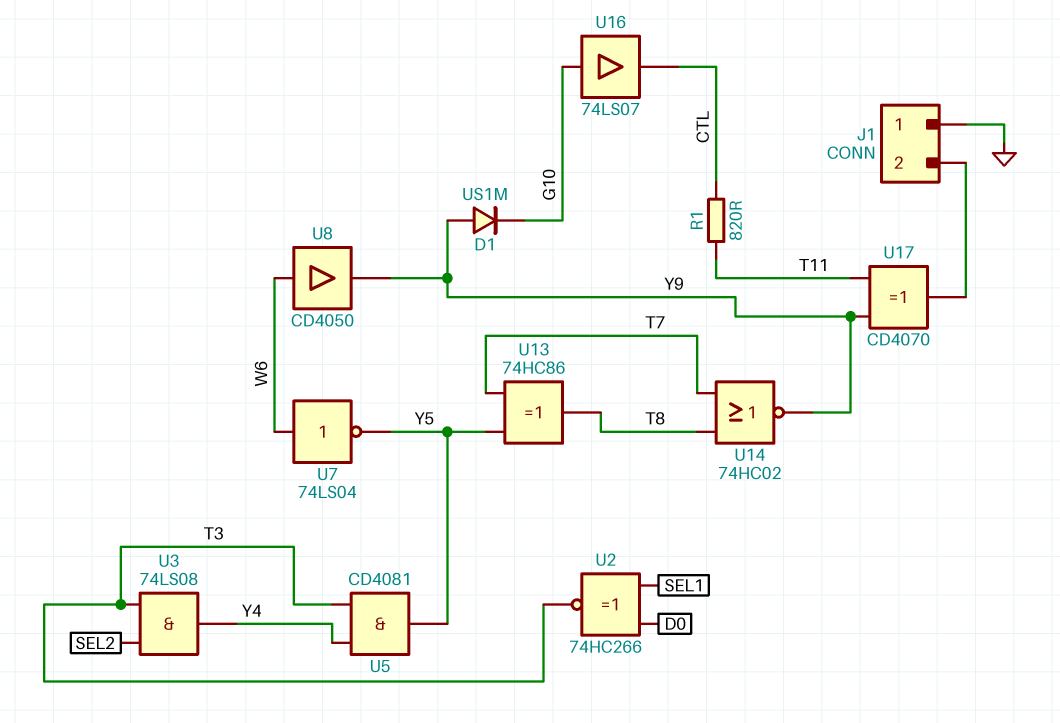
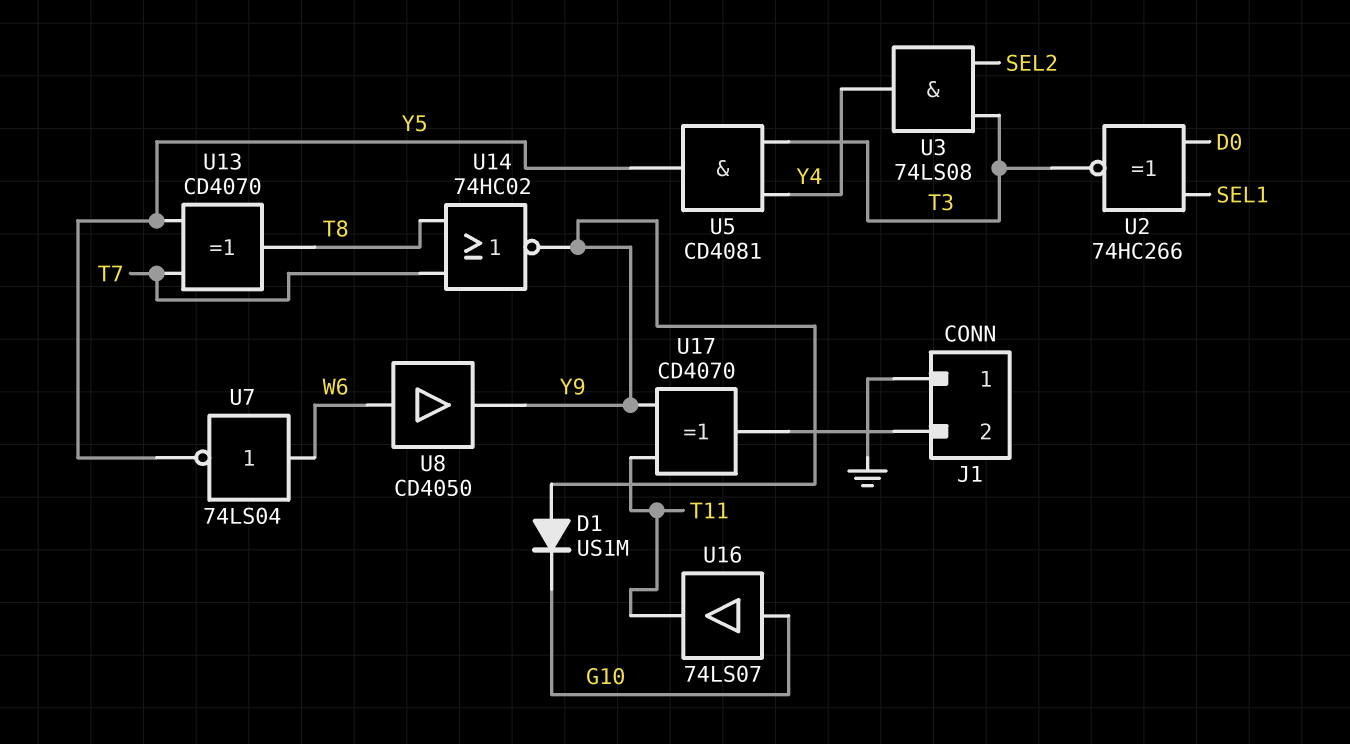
R1: 820 (CTL, T11) -> none
U13: XOR 74HC86 (in T7, in Y5, out T8) -> XOR CD4070 (in T7, in Y5, out T8)
U16: buffer 74LS07 (in G10, out CTL) -> buffer 74LS07 (in G10, out T11)

